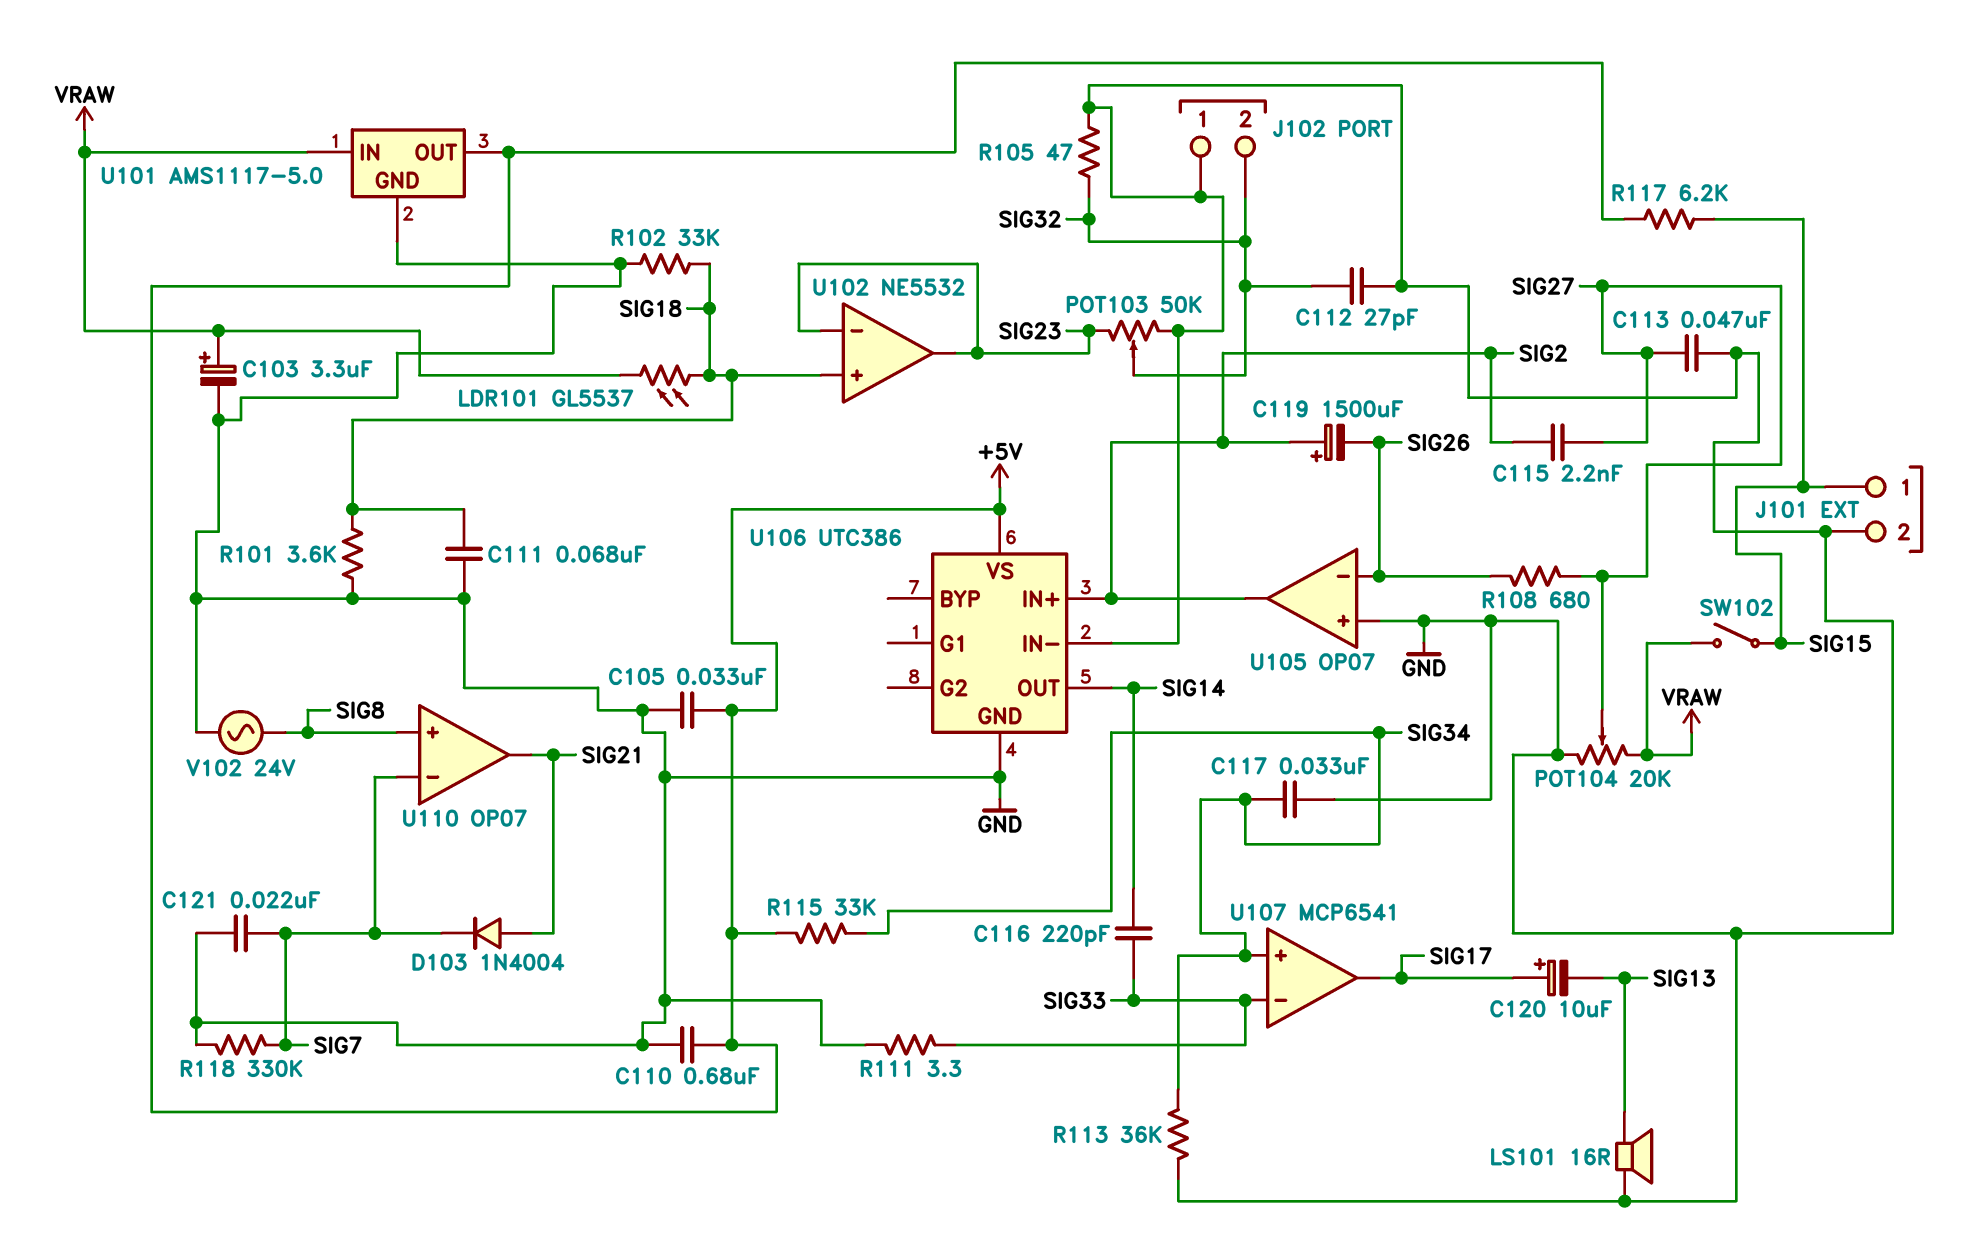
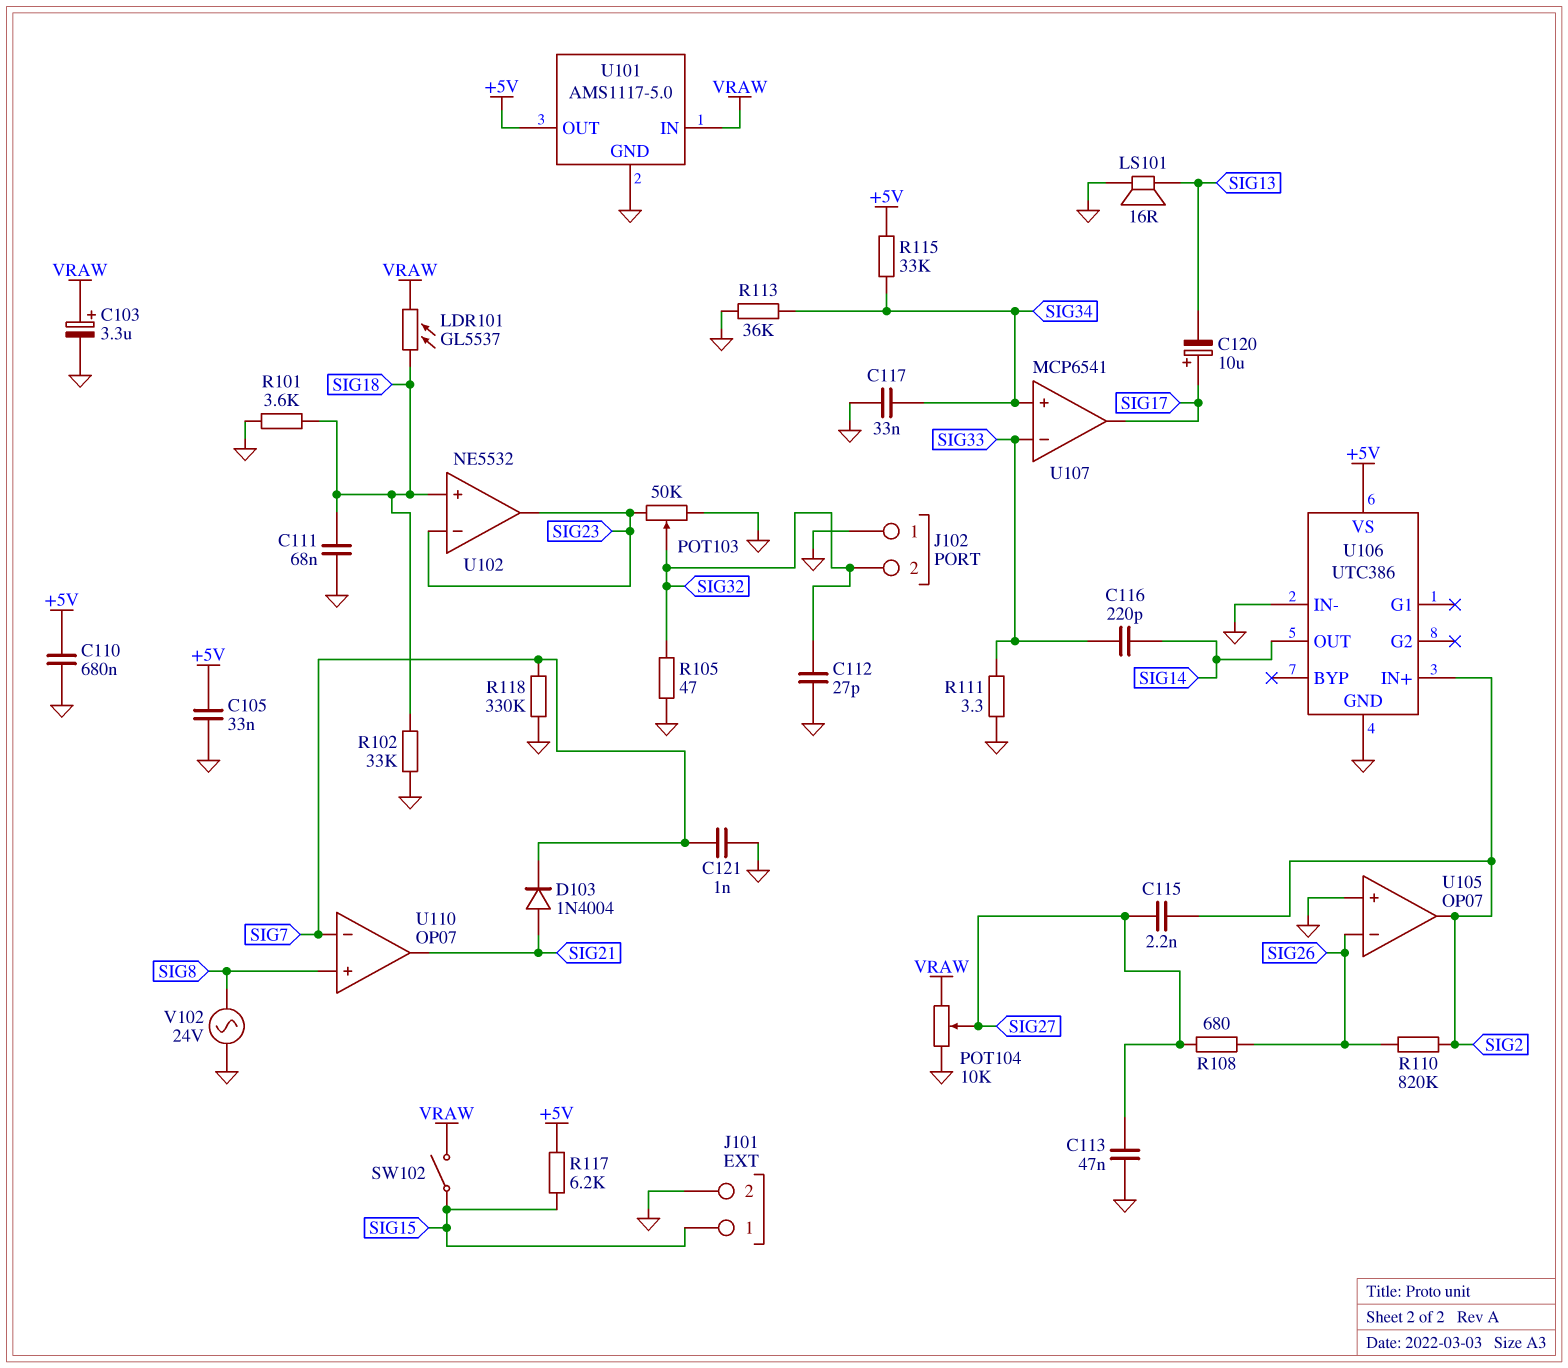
C119: 1500uF (plus SIG2, minus SIG26) -> none
C121: 22nF (GND, SIG7) -> 1nF (GND, SIG7)
POT104: 20k (GND, VRAW, wiper SIG27) -> 10k (GND, VRAW, wiper SIG27)
R110: none -> 820k (SIG2, SIG26)

